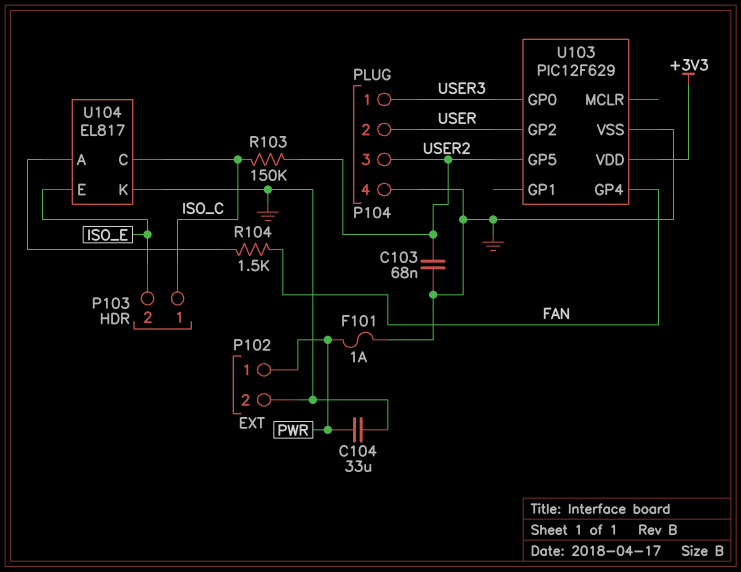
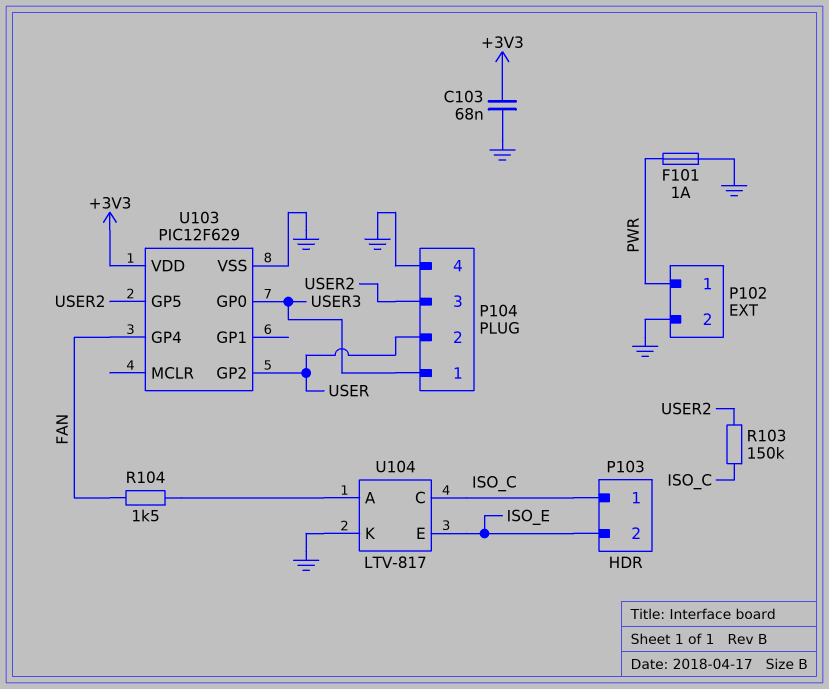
C103: 68nF (GND, USER2) -> 68nF (+3V3, GND)
C104: 33uF (GND, PWR) -> none
U104: EL817 -> LTV-817

